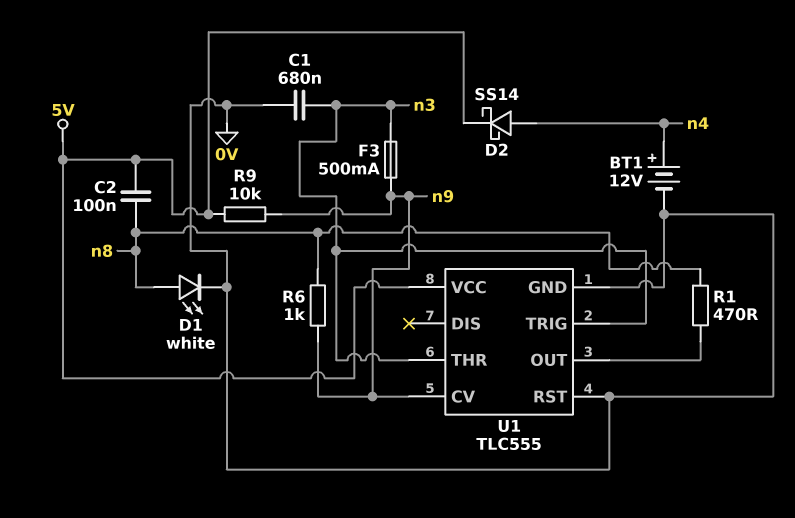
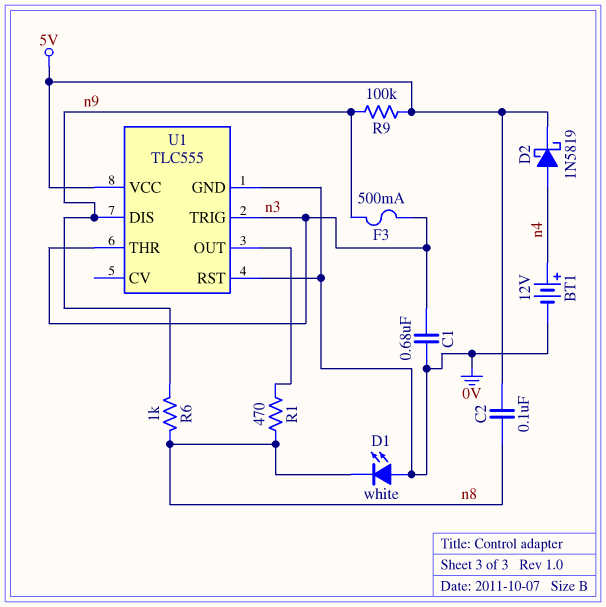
D1: LED white (A n8, K 0V) -> LED white (A 0V, K n8)
D2: schottky SS14 (A n4, K 5V) -> schottky 1N5819 (A n4, K 5V)
R9: 10k (5V, n9) -> 100k (5V, n9)
U1 pin CV: n9 -> none
U1 pin DIS: none -> n9

